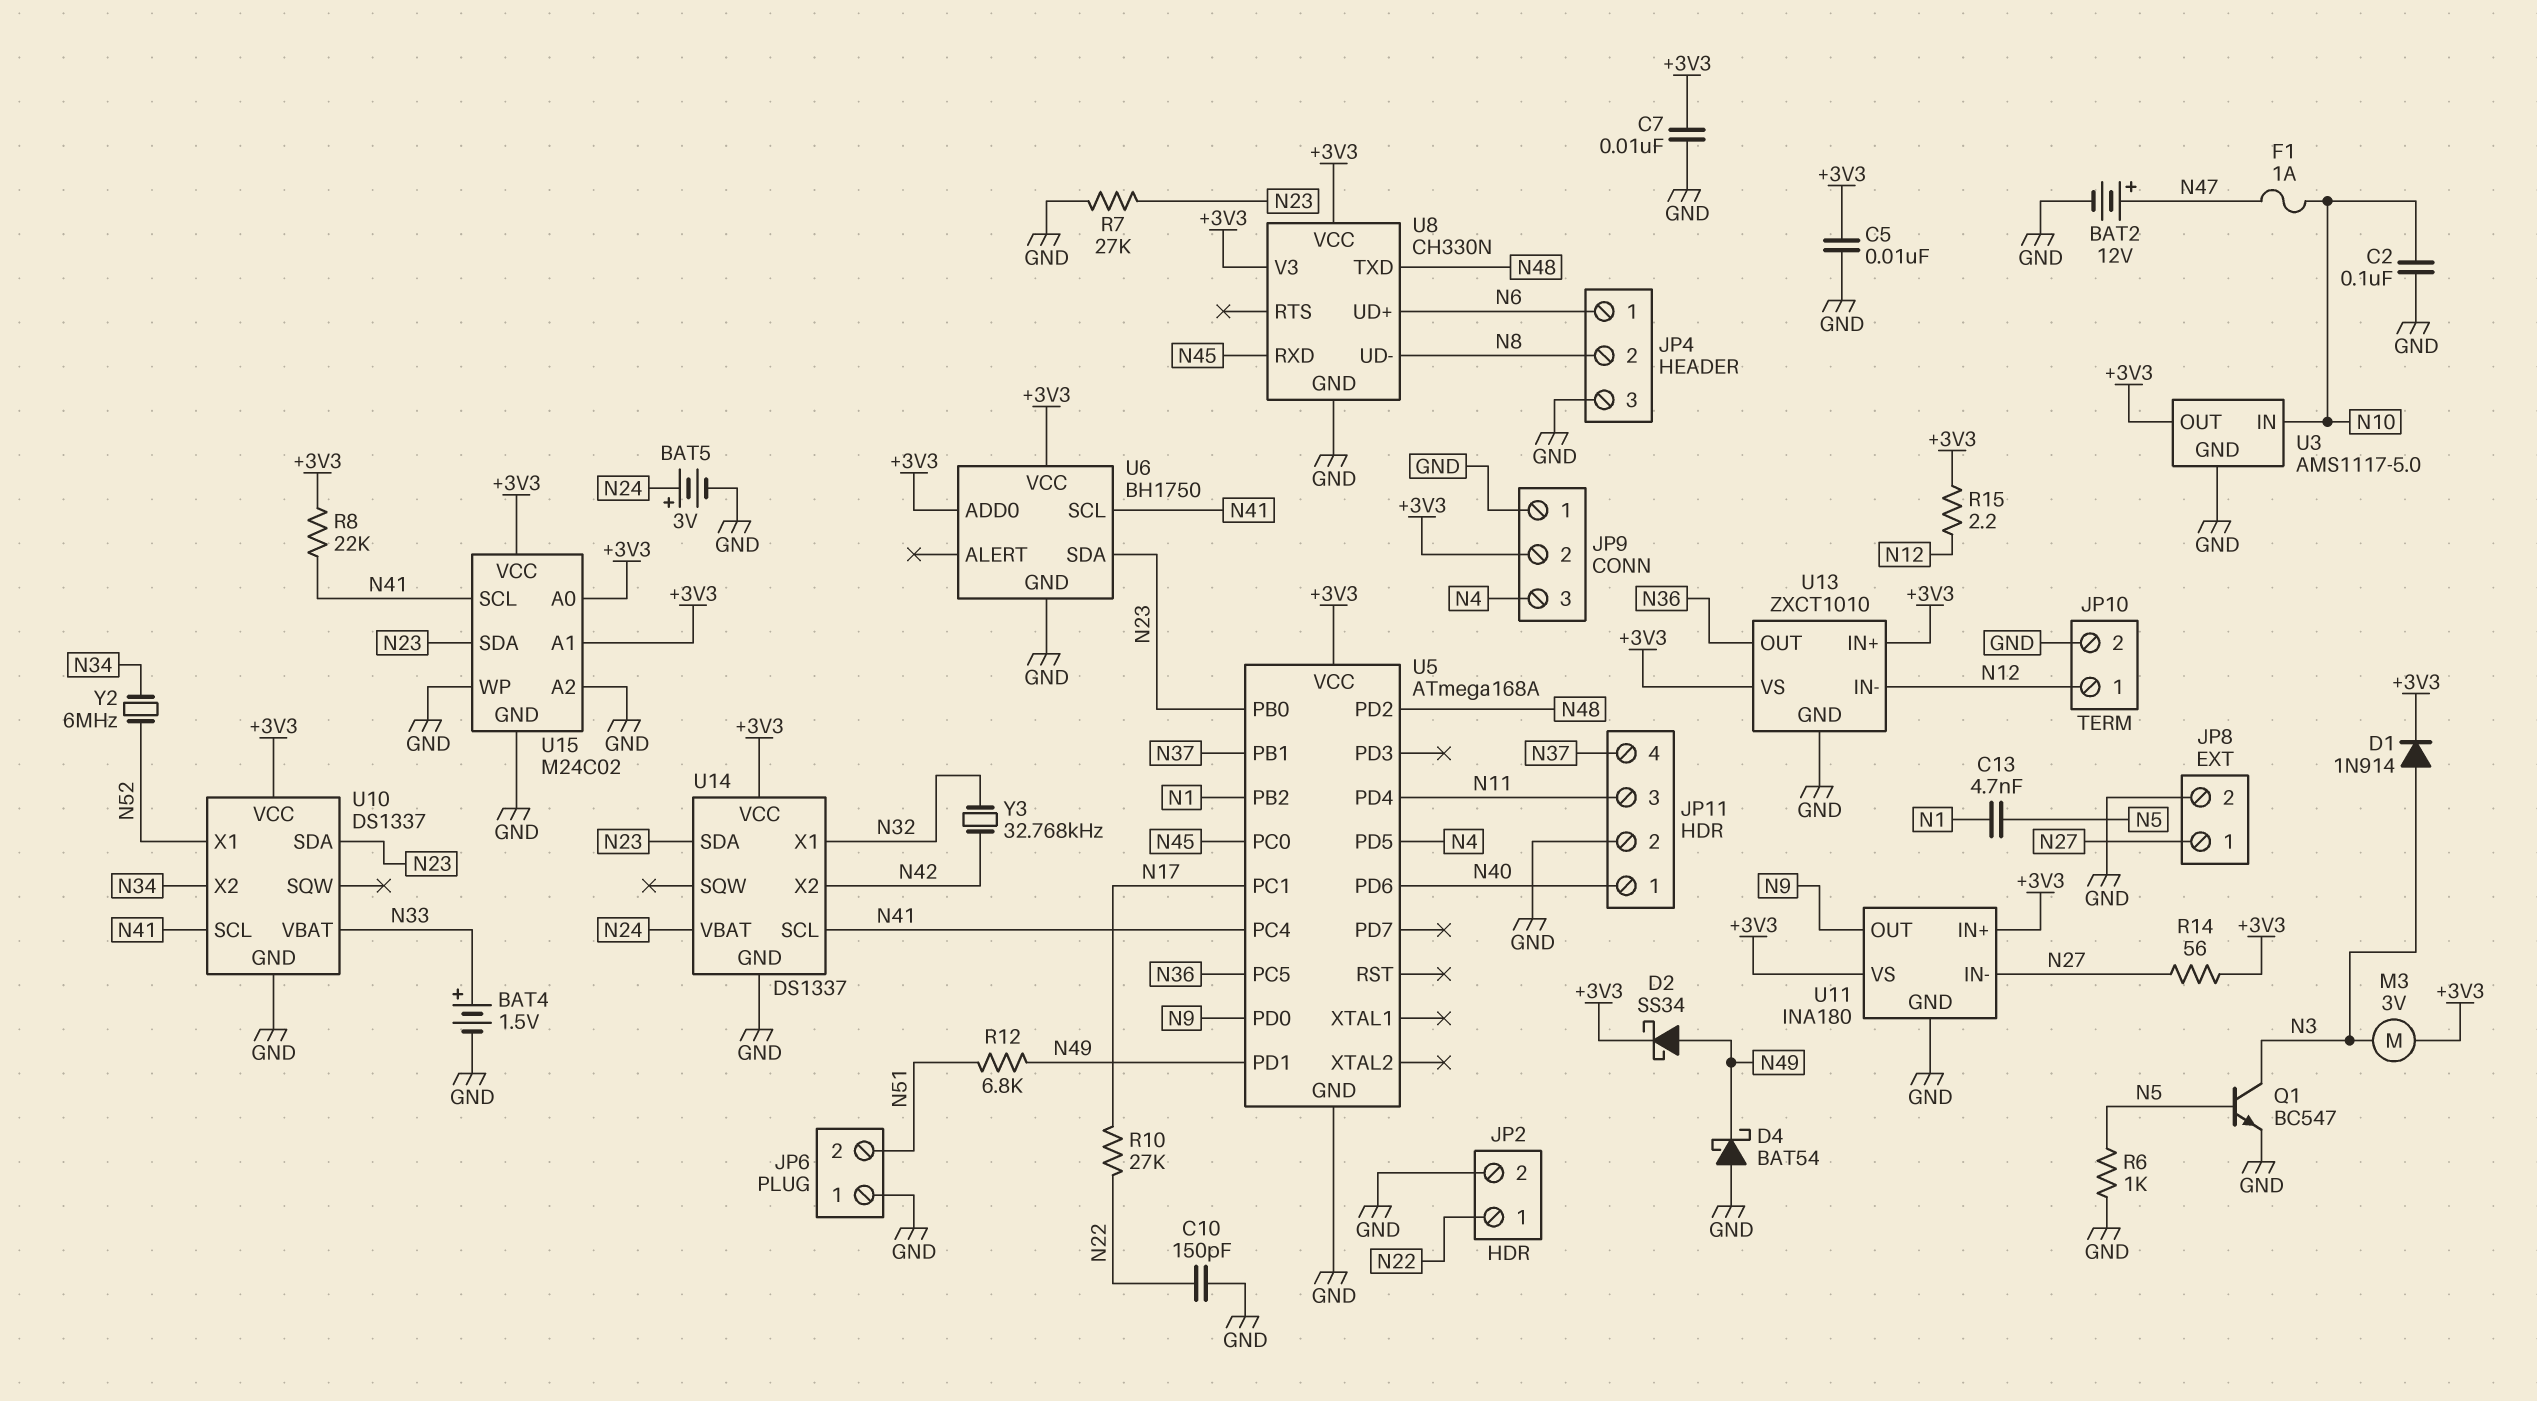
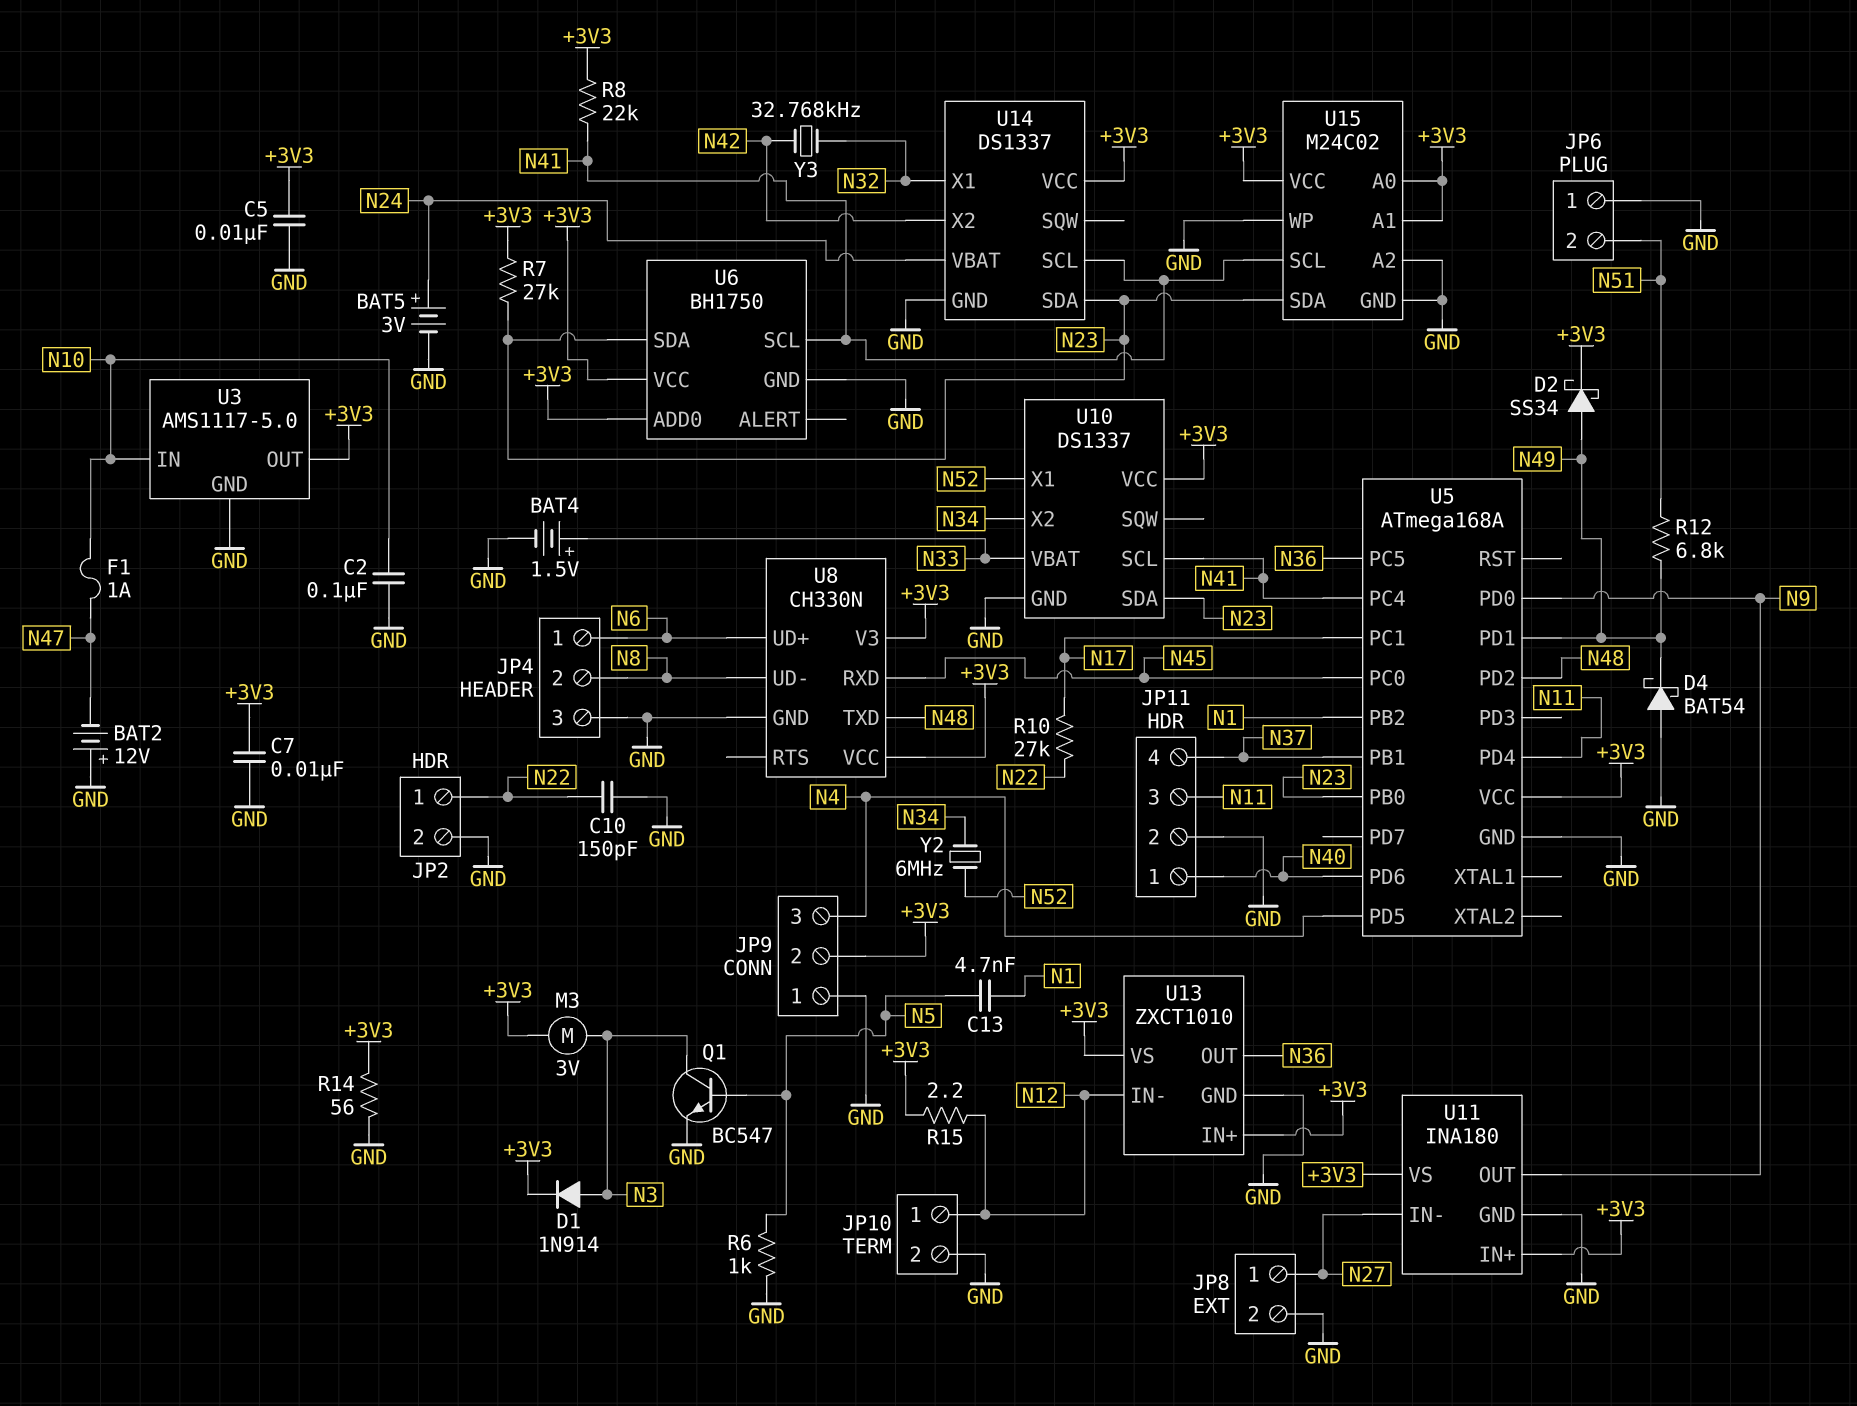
BAT2: 12V (plus N47, minus GND) -> 12V (plus GND, minus N47)
R7: 27k (GND, N23) -> 27k (+3V3, N23)
R14: 56 (+3V3, N27) -> 56 (+3V3, GND)

